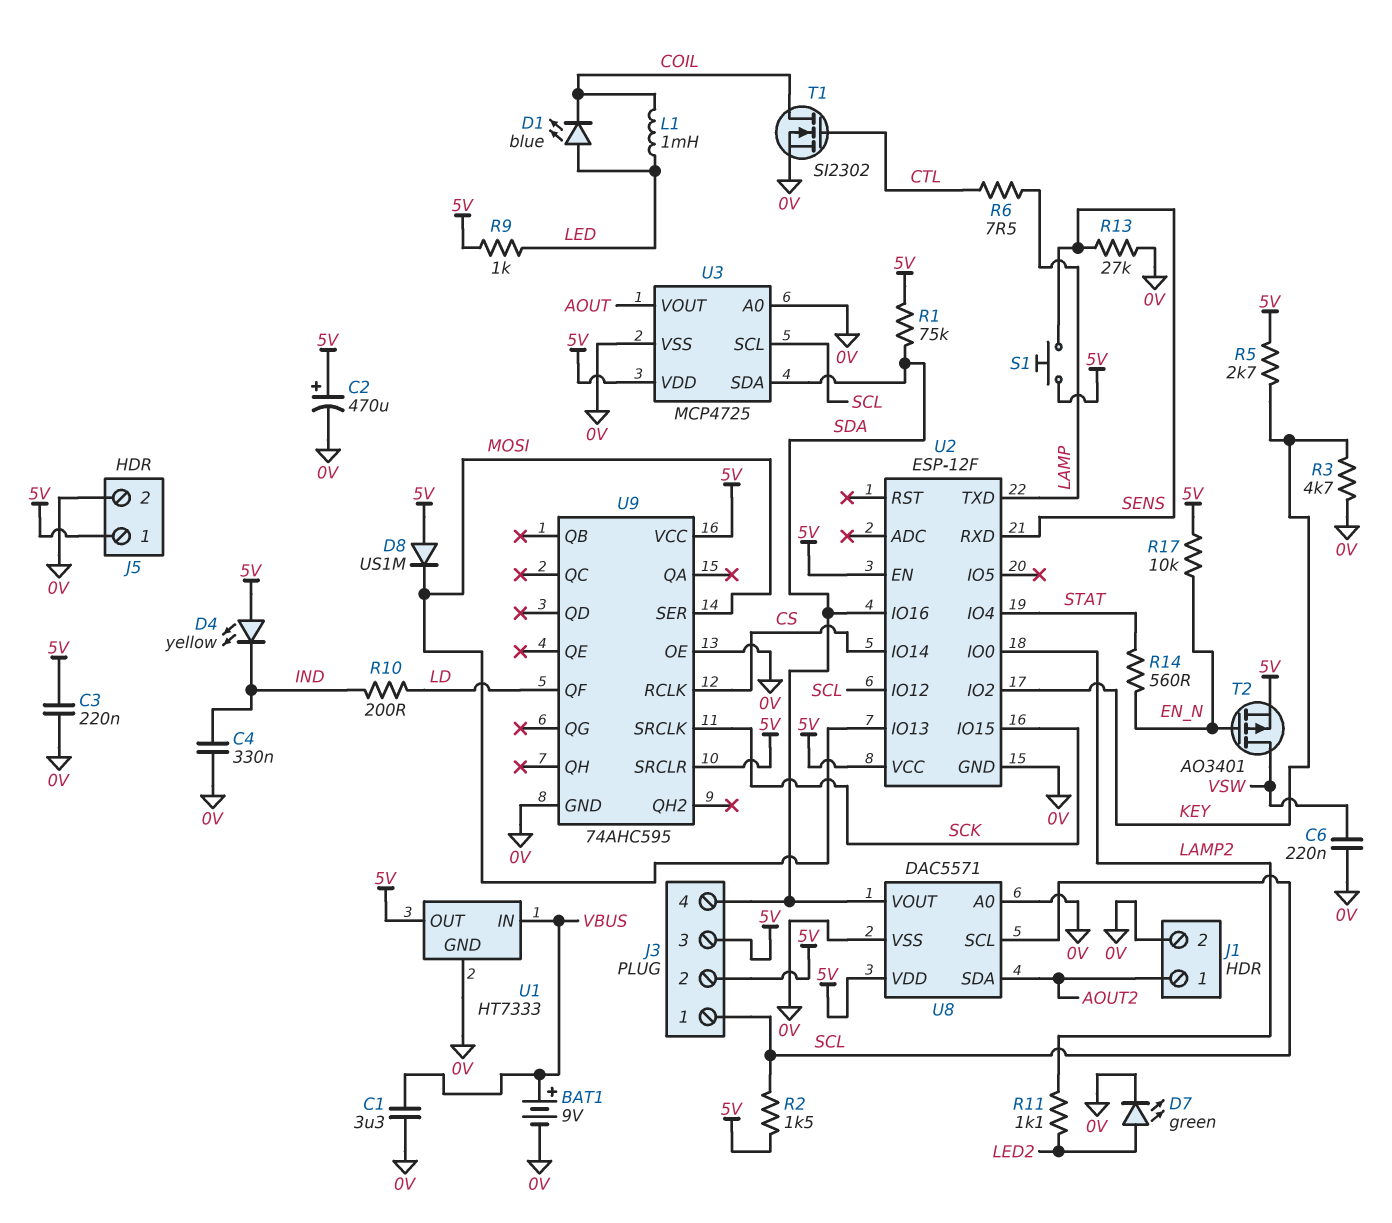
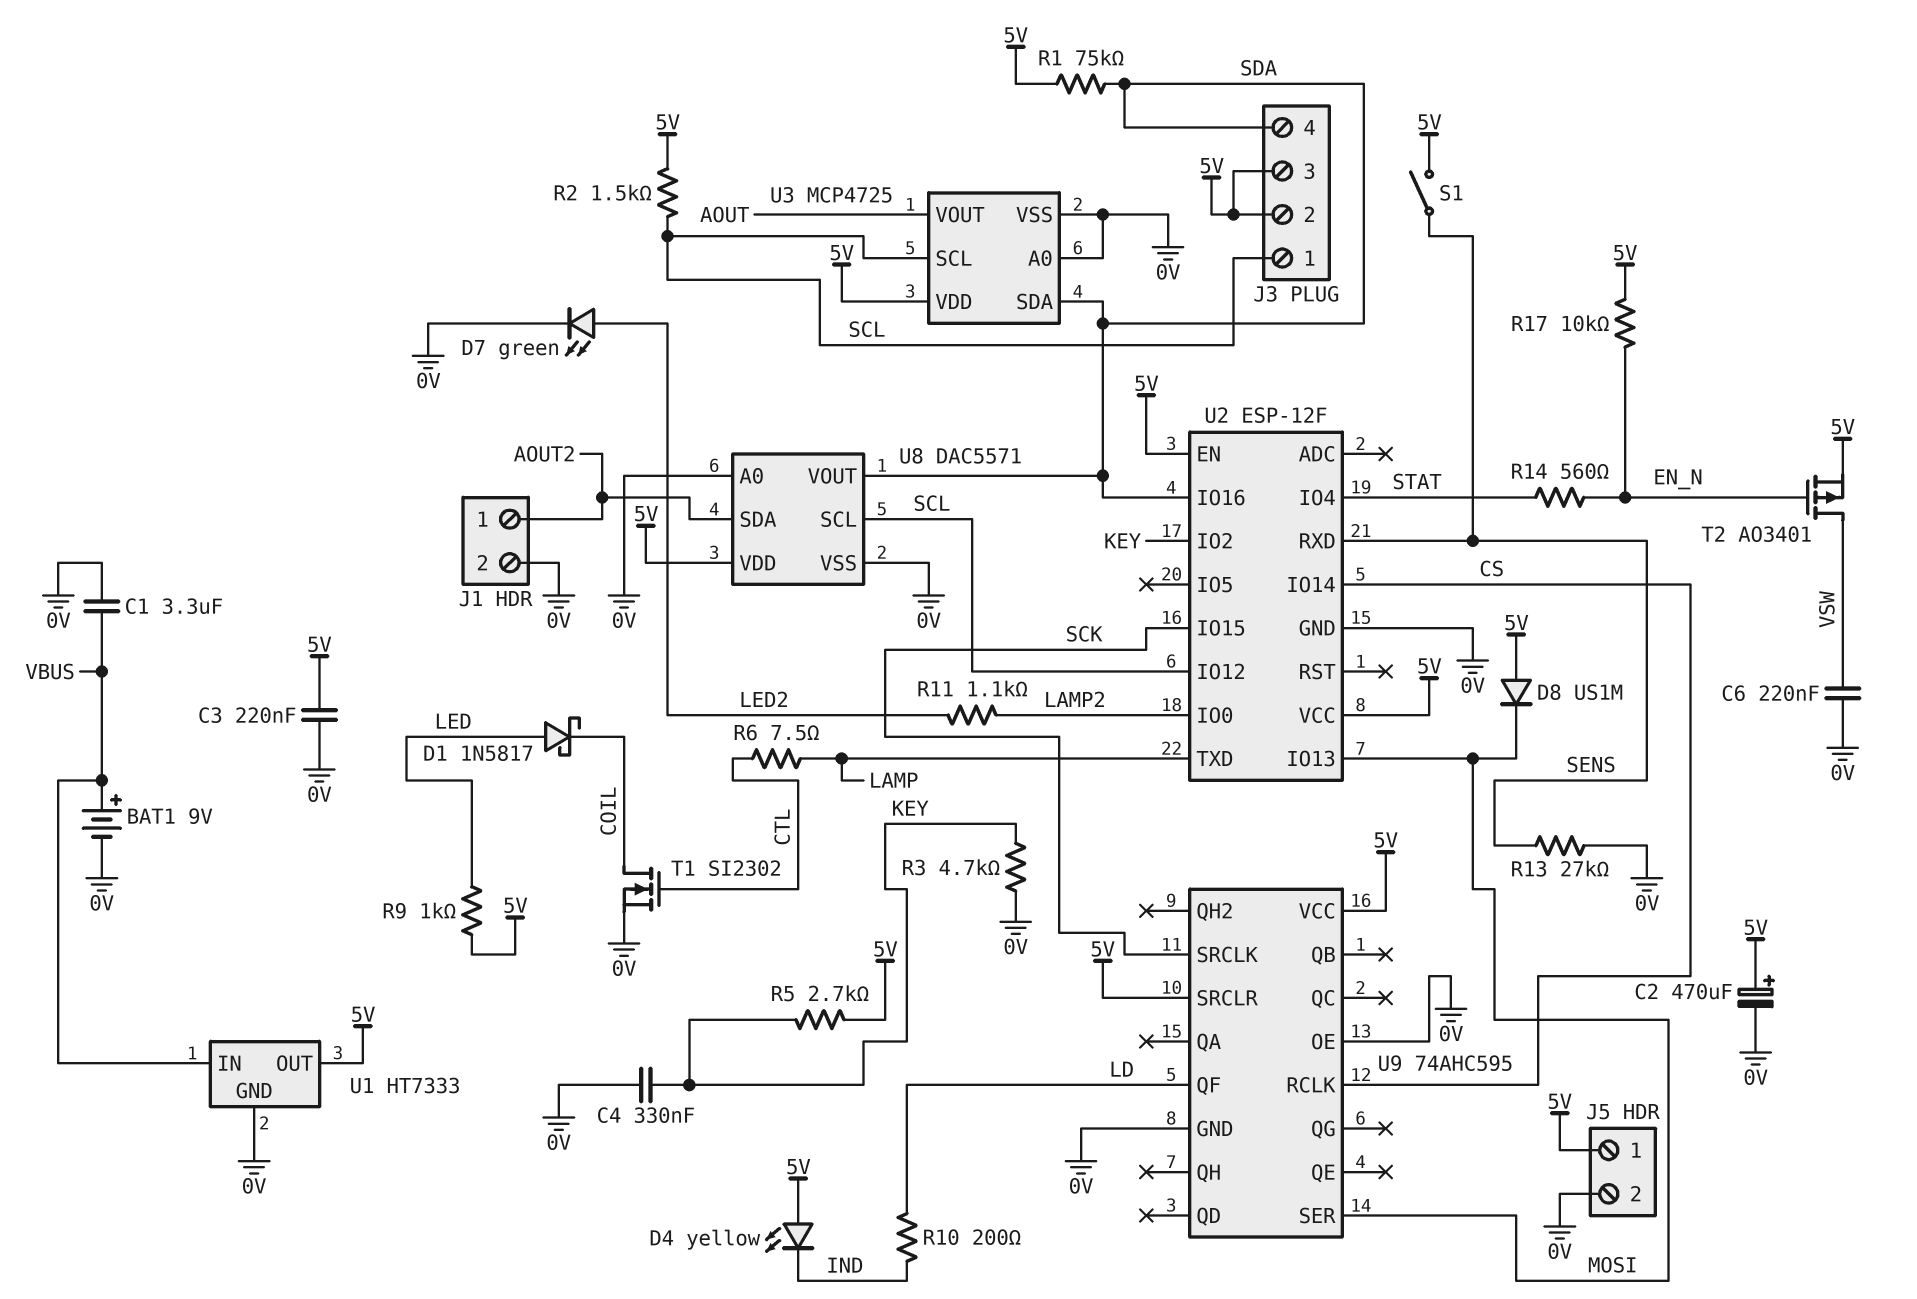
C4: 330nF (0V, IND) -> 330nF (0V, KEY)
D1: LED blue (A LED, K COIL) -> schottky 1N5817 (A LED, K COIL)
L1: 1mH (COIL, LED) -> none
S1: button (5V, SENS) -> switch (5V, SENS)

